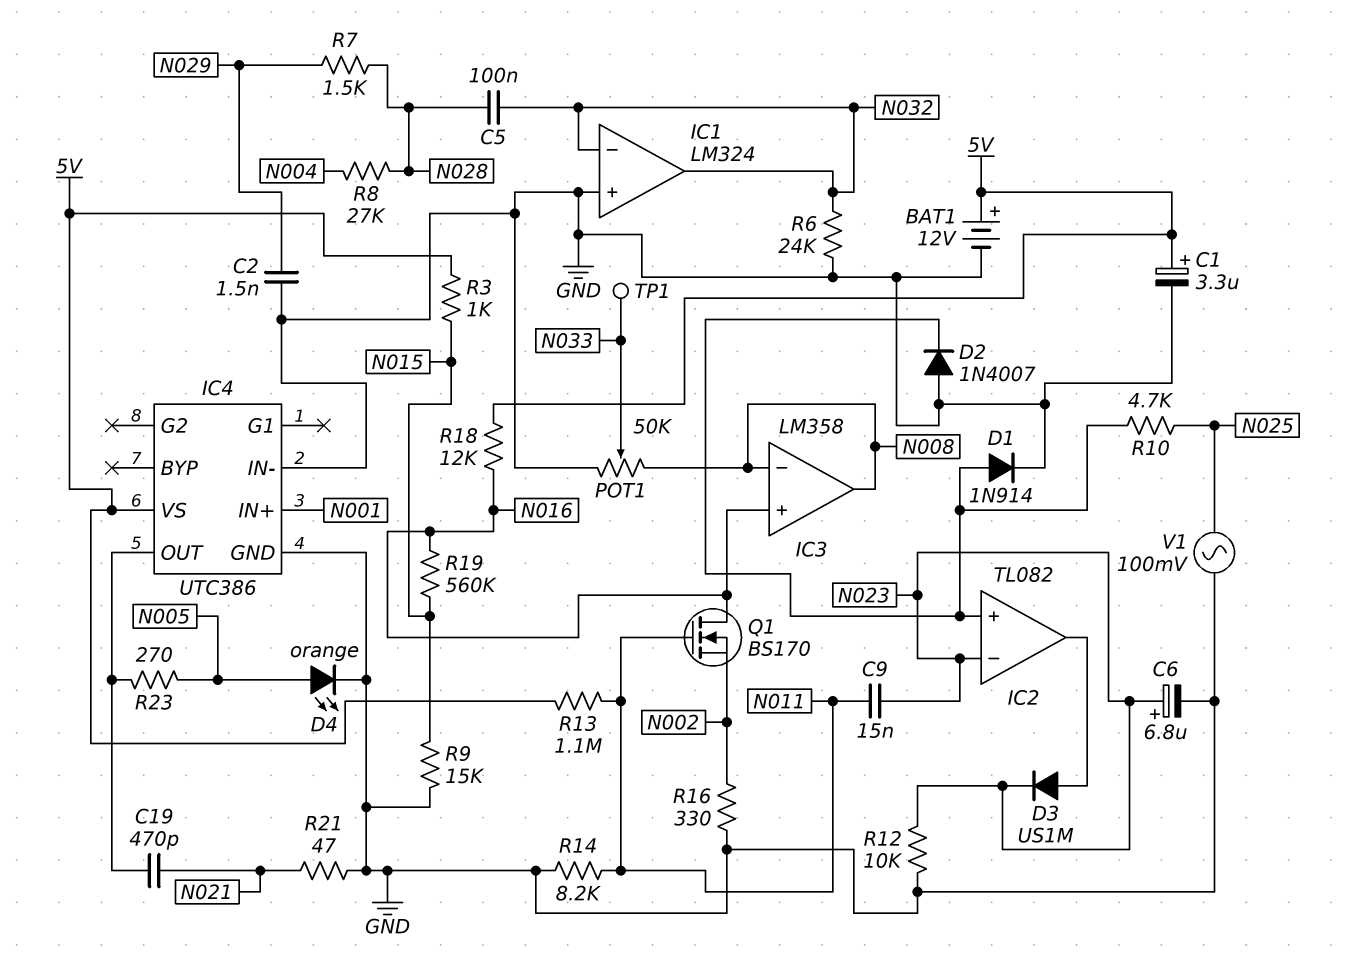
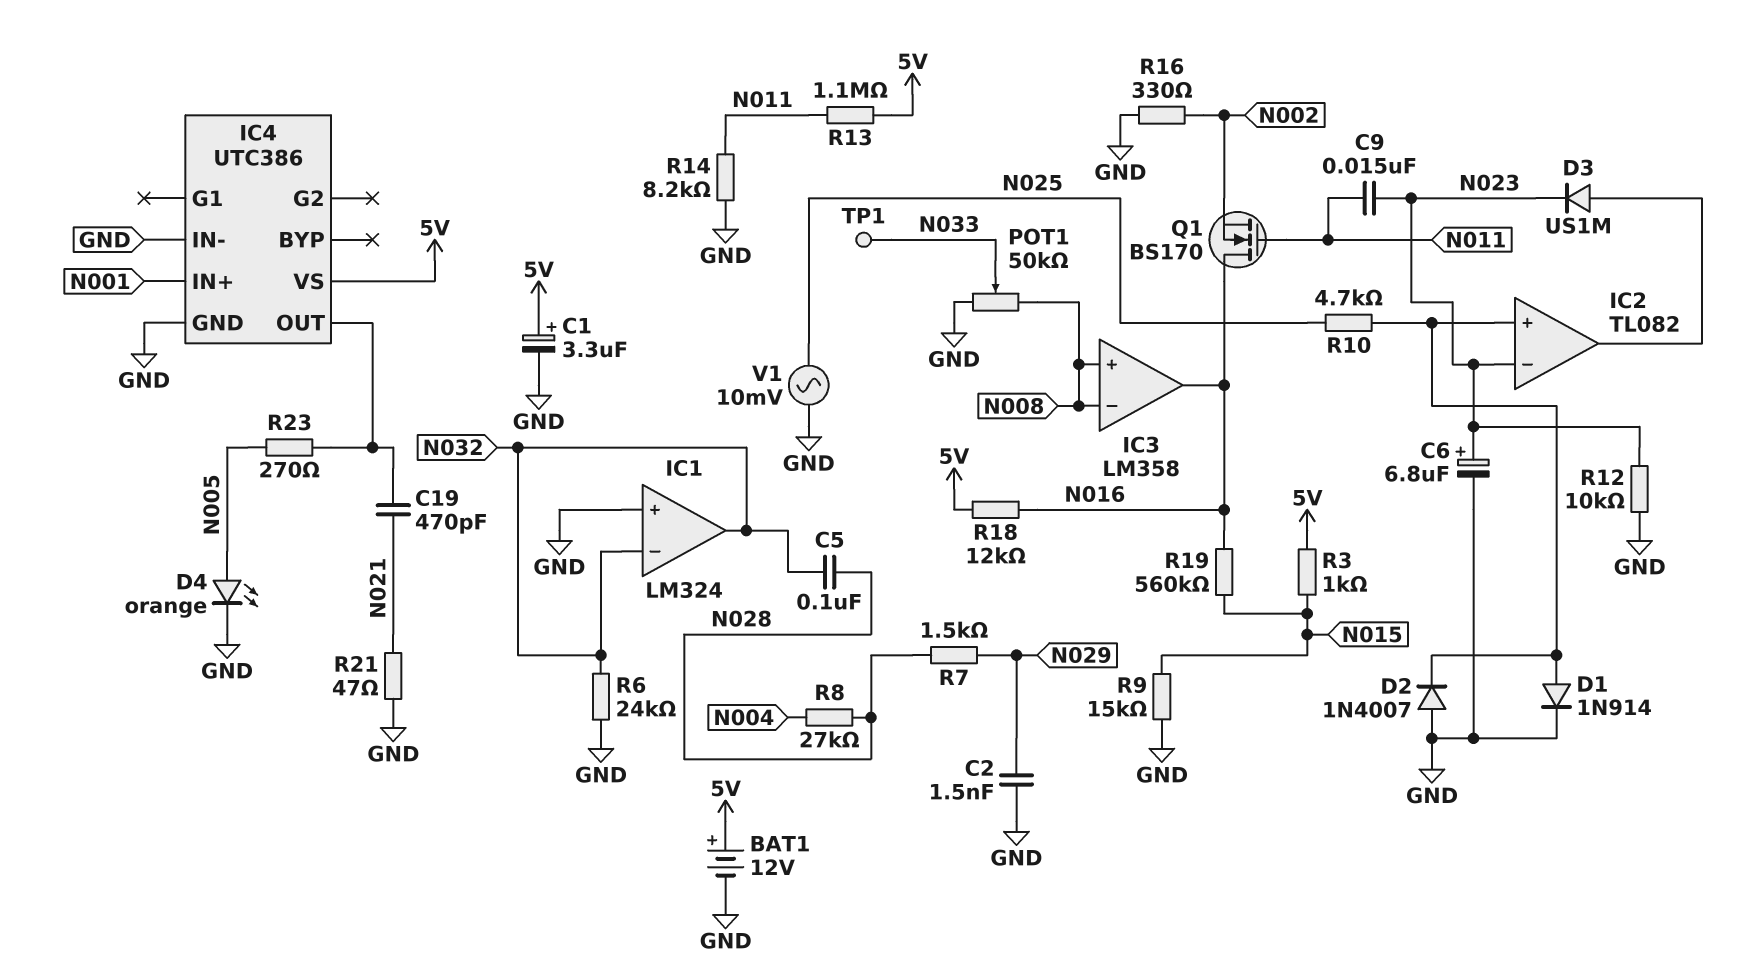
IC3 pin in+: N016 -> N008
IC3 pin out: N008 -> N016
V1: AC 100mV (GND, N025) -> AC 10mV (GND, N025)

